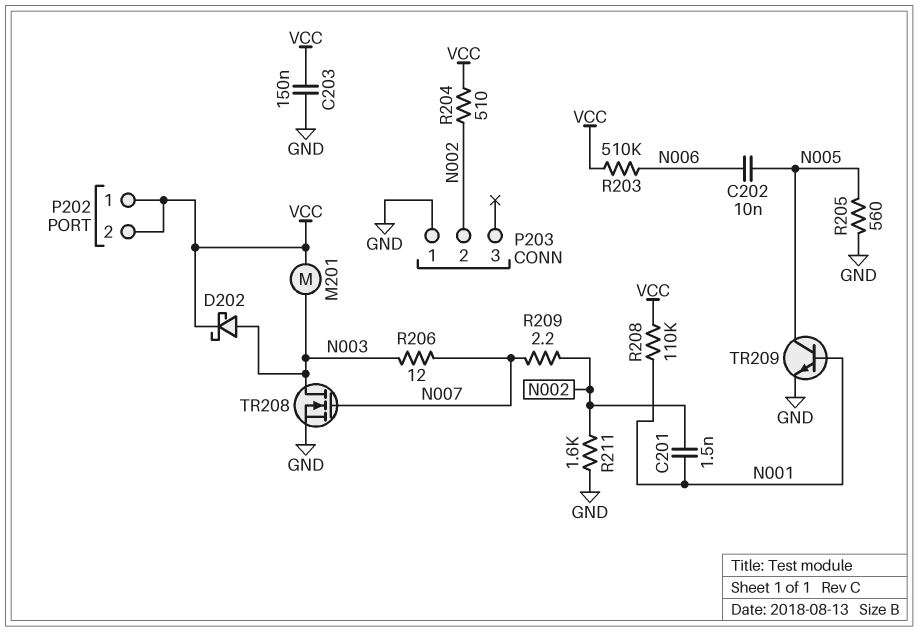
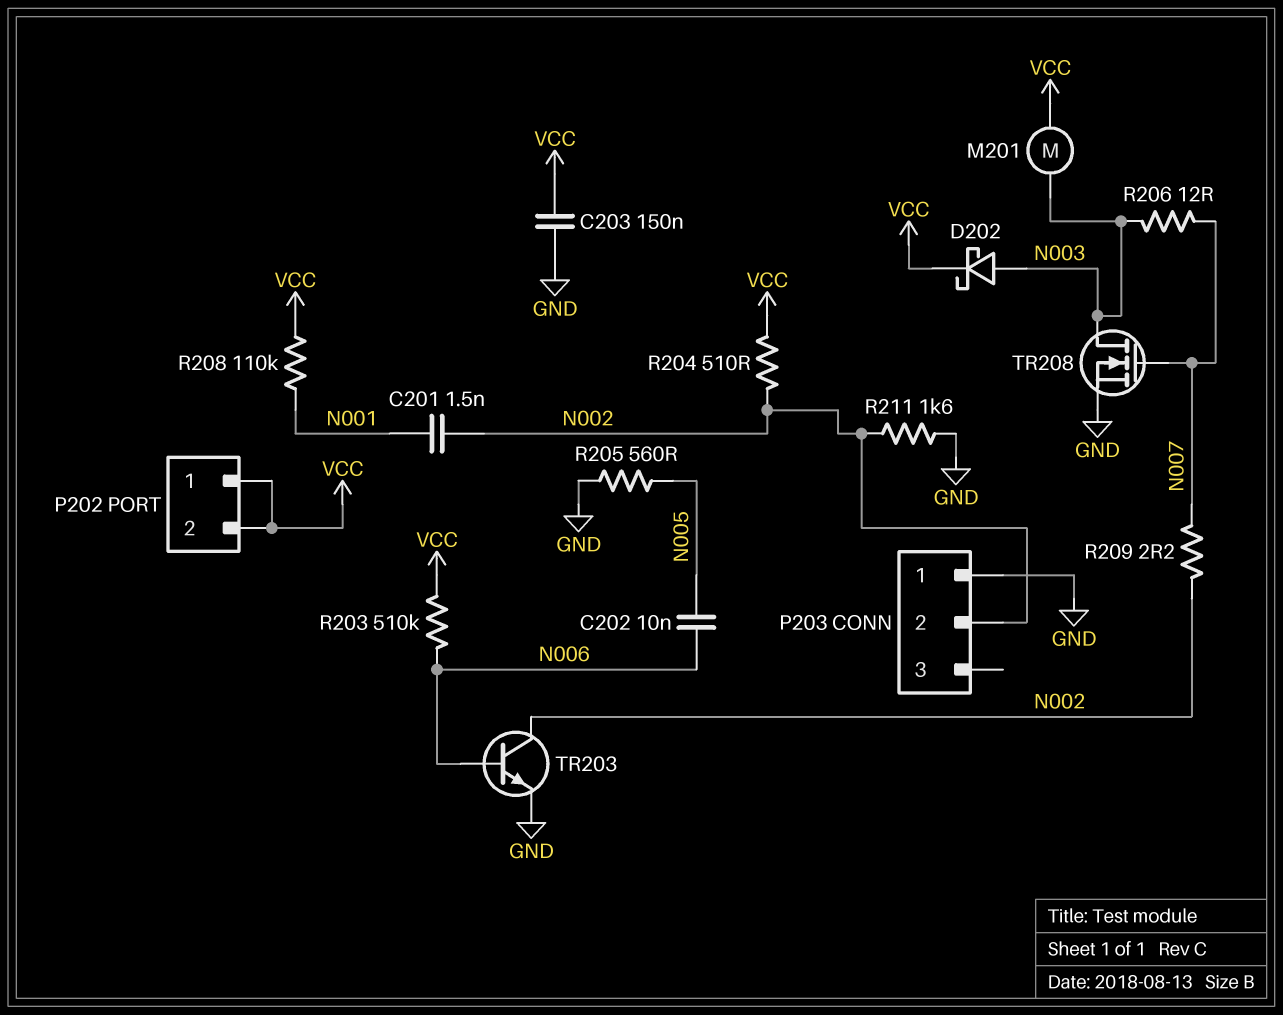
TR203: none -> NPN (B N006, C N002, E GND)
TR209: NPN (B N001, C N005, E GND) -> none

